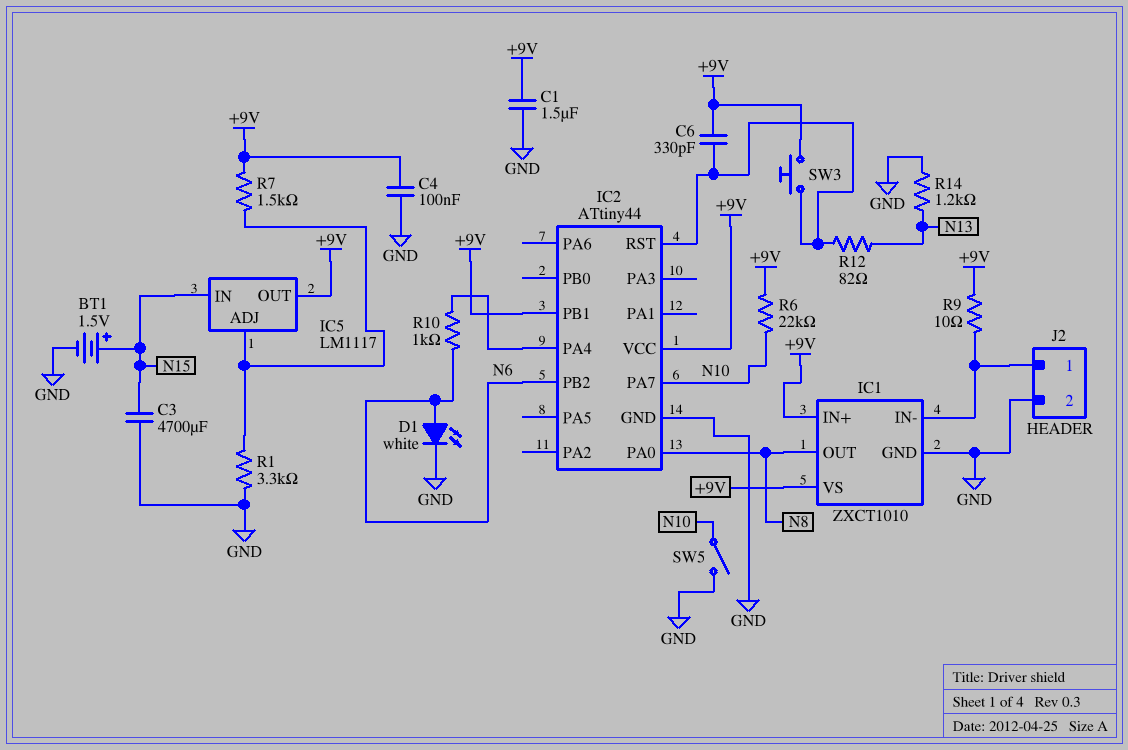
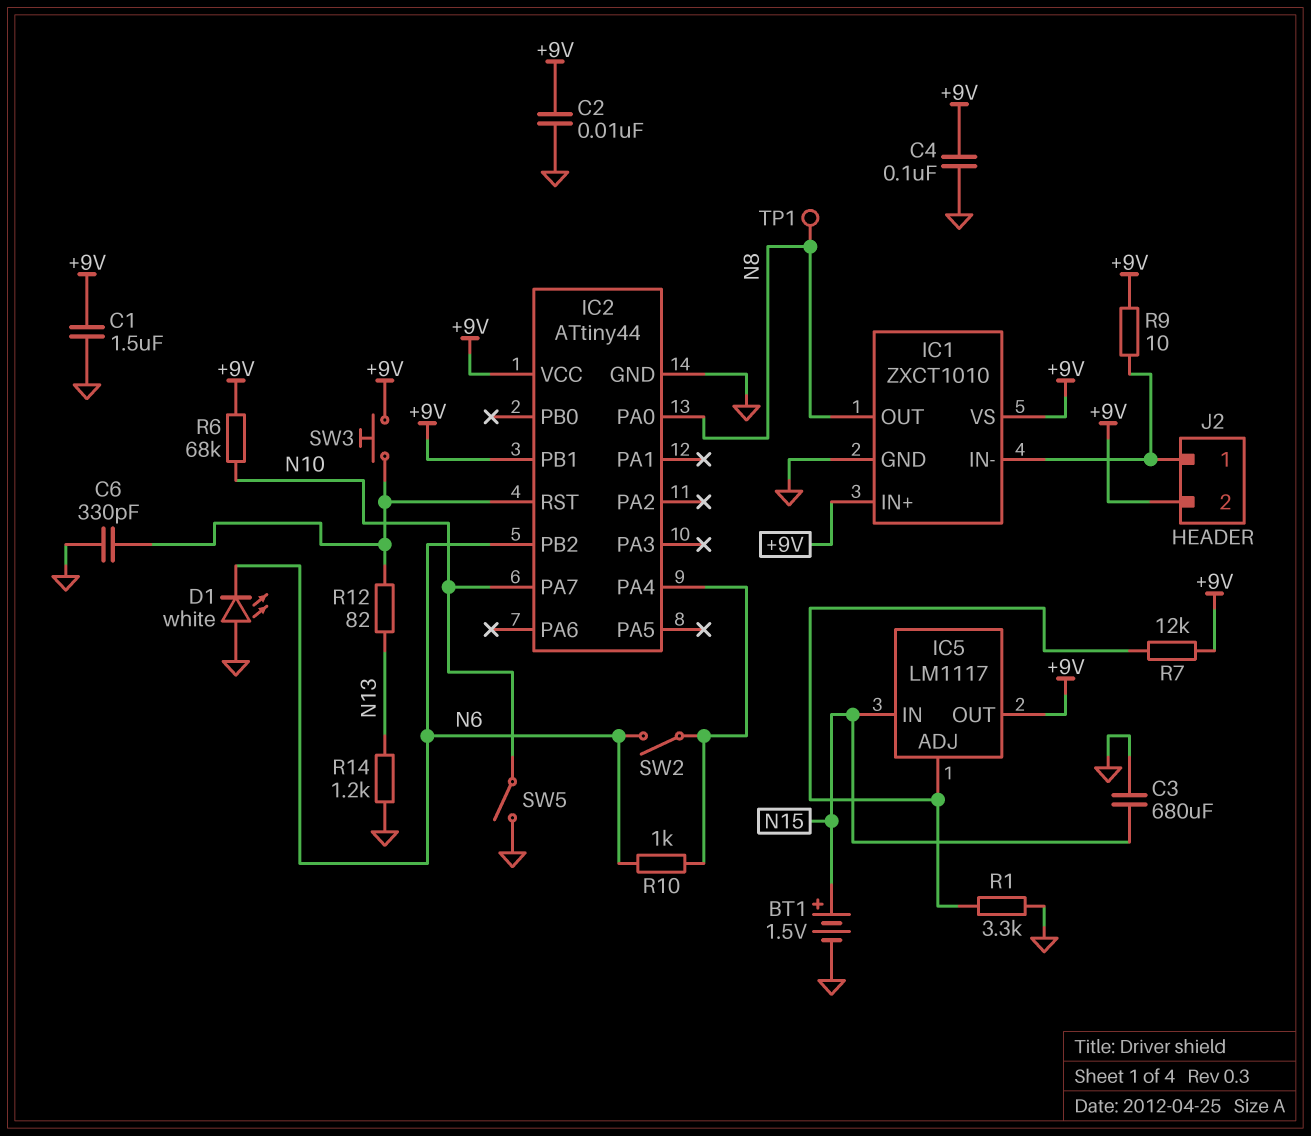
C2: none -> 10nF (+9V, GND)
C3: 4700uF (GND, N15) -> 680uF (GND, N15)
C6: 330pF (+9V, IC2/RST) -> 330pF (GND, IC2/RST)
D1: LED white (A N6, K GND) -> LED white (A GND, K N6)
J2 pin 2: GND -> +9V
R6: 22k (+9V, N10) -> 68k (+9V, N10)
R7: 1.5k (+9V, IC5/ADJ) -> 12k (+9V, IC5/ADJ)
SW2: none -> switch (IC2/PA4, N6)
TP1: none -> test point (N8)

